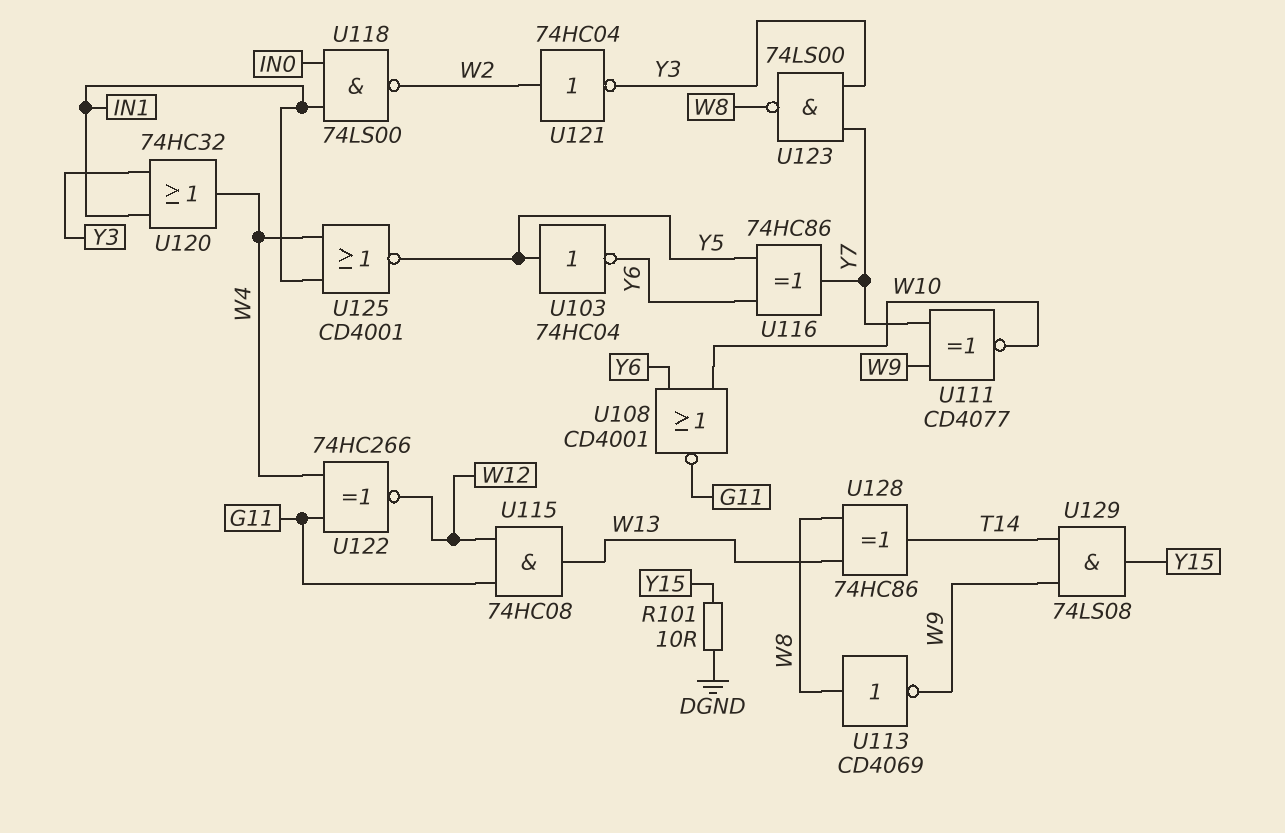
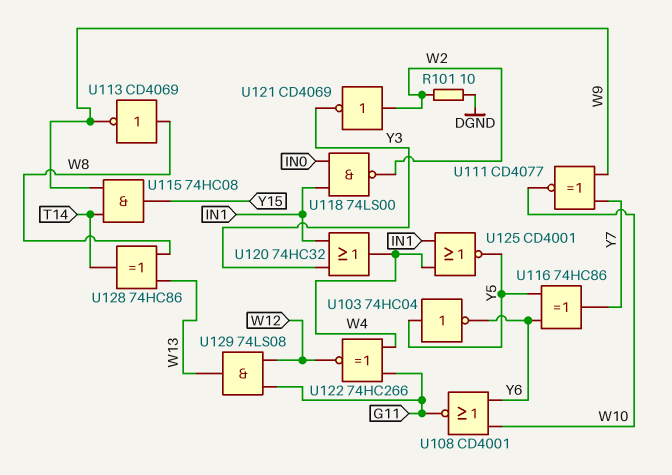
R101: 10 (DGND, Y15) -> 10 (DGND, W2)
U115: AND 74HC08 (in G11, in W12, out W13) -> AND 74HC08 (in T14, in W9, out Y15)
U121: NOT 74HC04 (in W2, out Y3) -> NOT CD4069 (in W2, out Y3)
U123: NAND 74LS00 (in Y3, in Y7, out W8) -> none
U129: AND 74LS08 (in T14, in W9, out Y15) -> AND 74LS08 (in G11, in W12, out W13)

